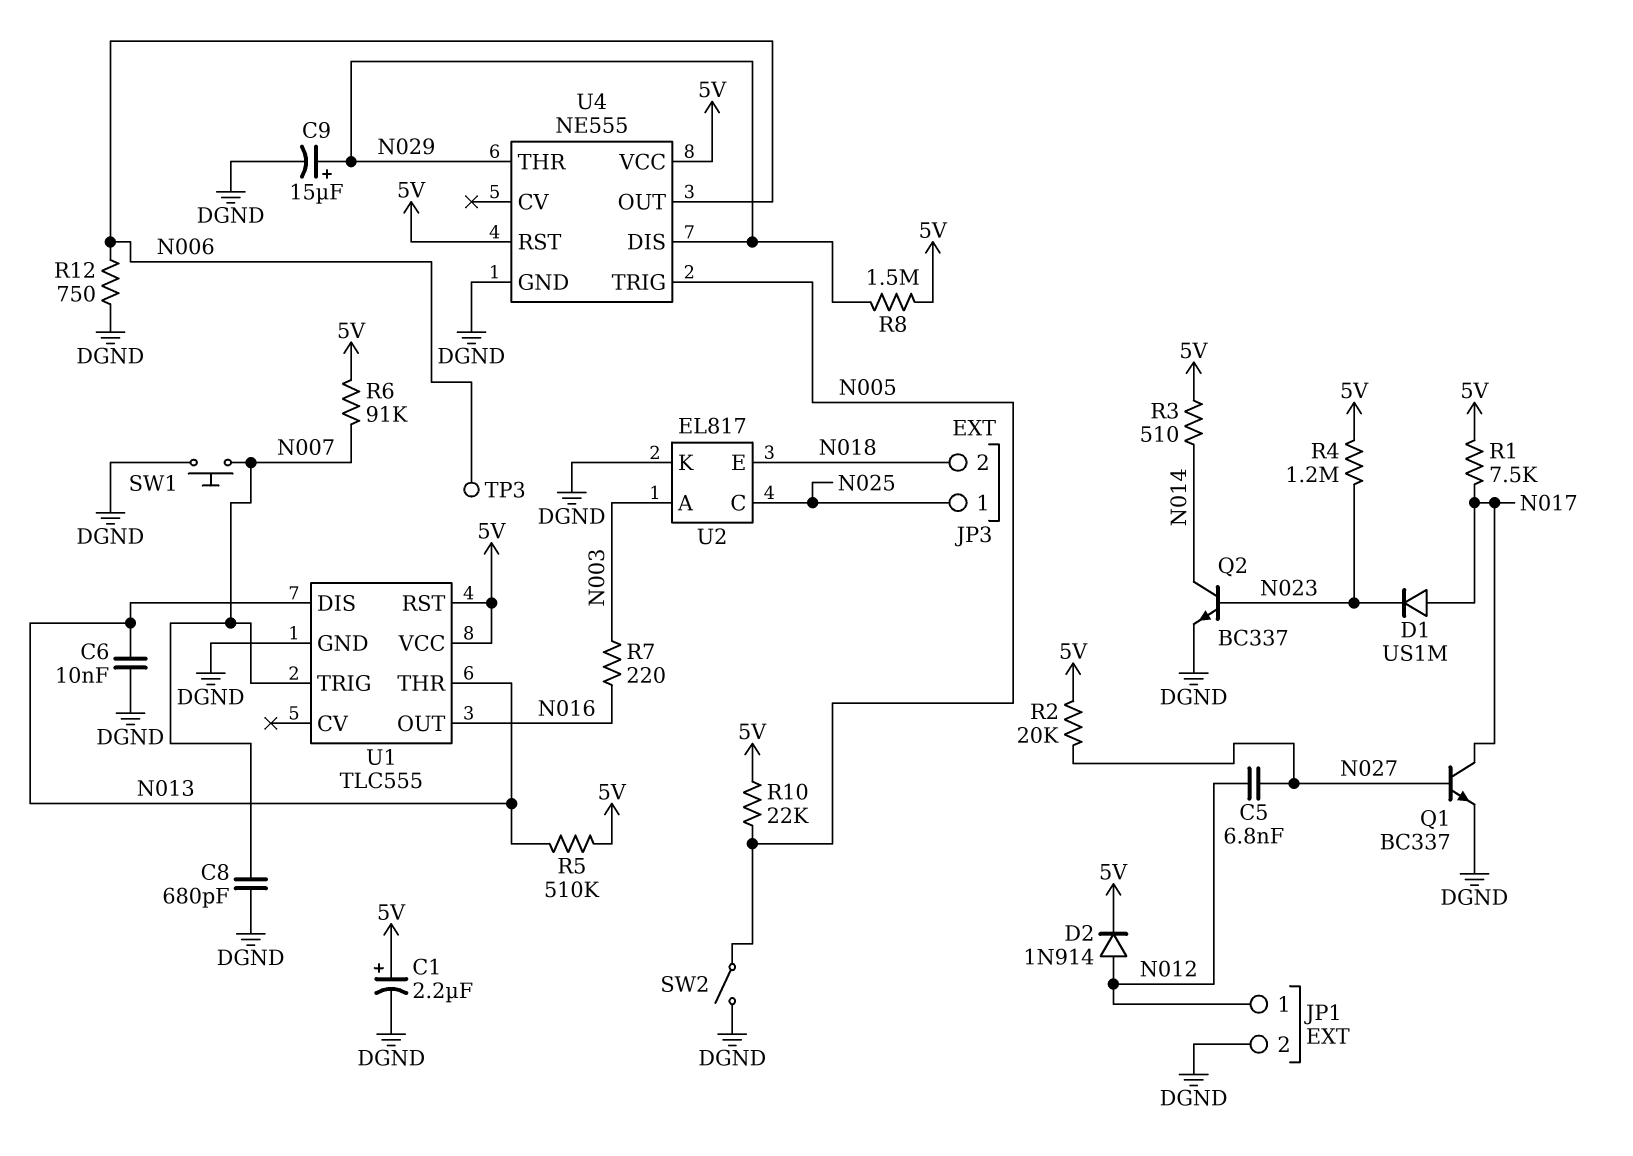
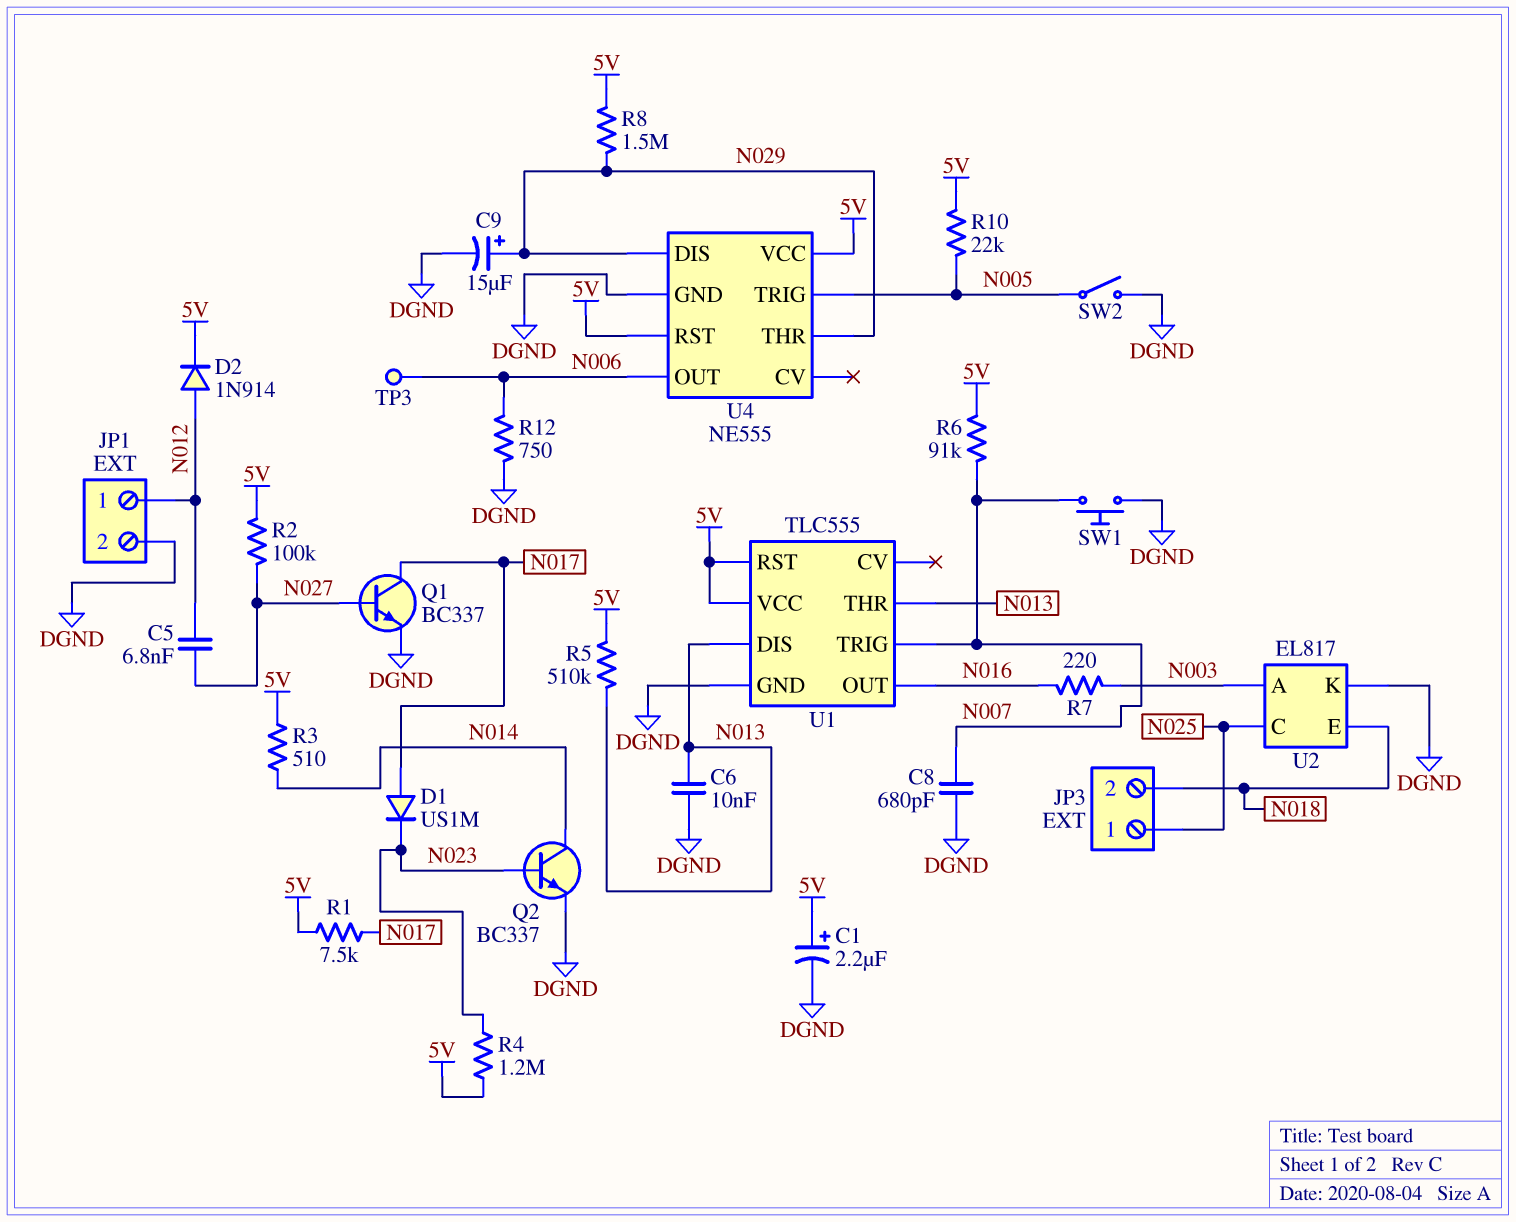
R2: 20k (5V, N027) -> 100k (5V, N027)

